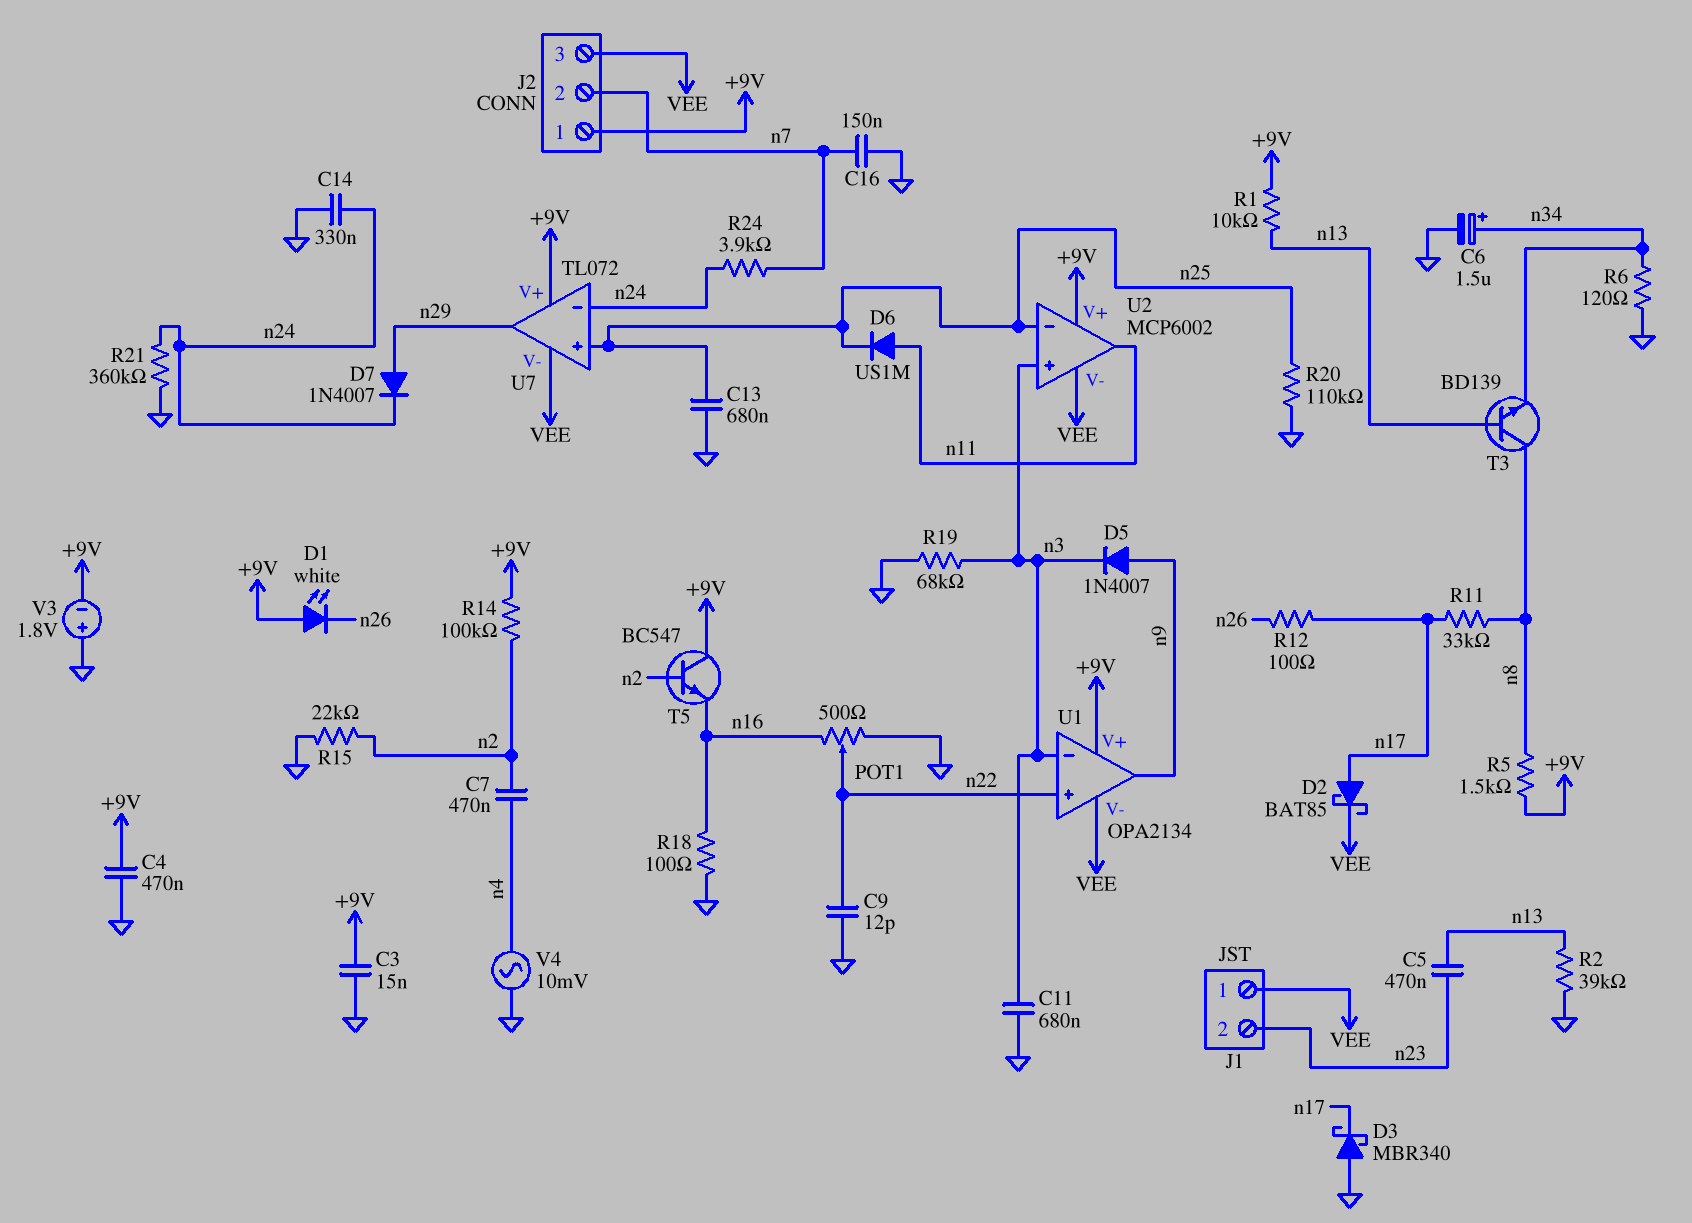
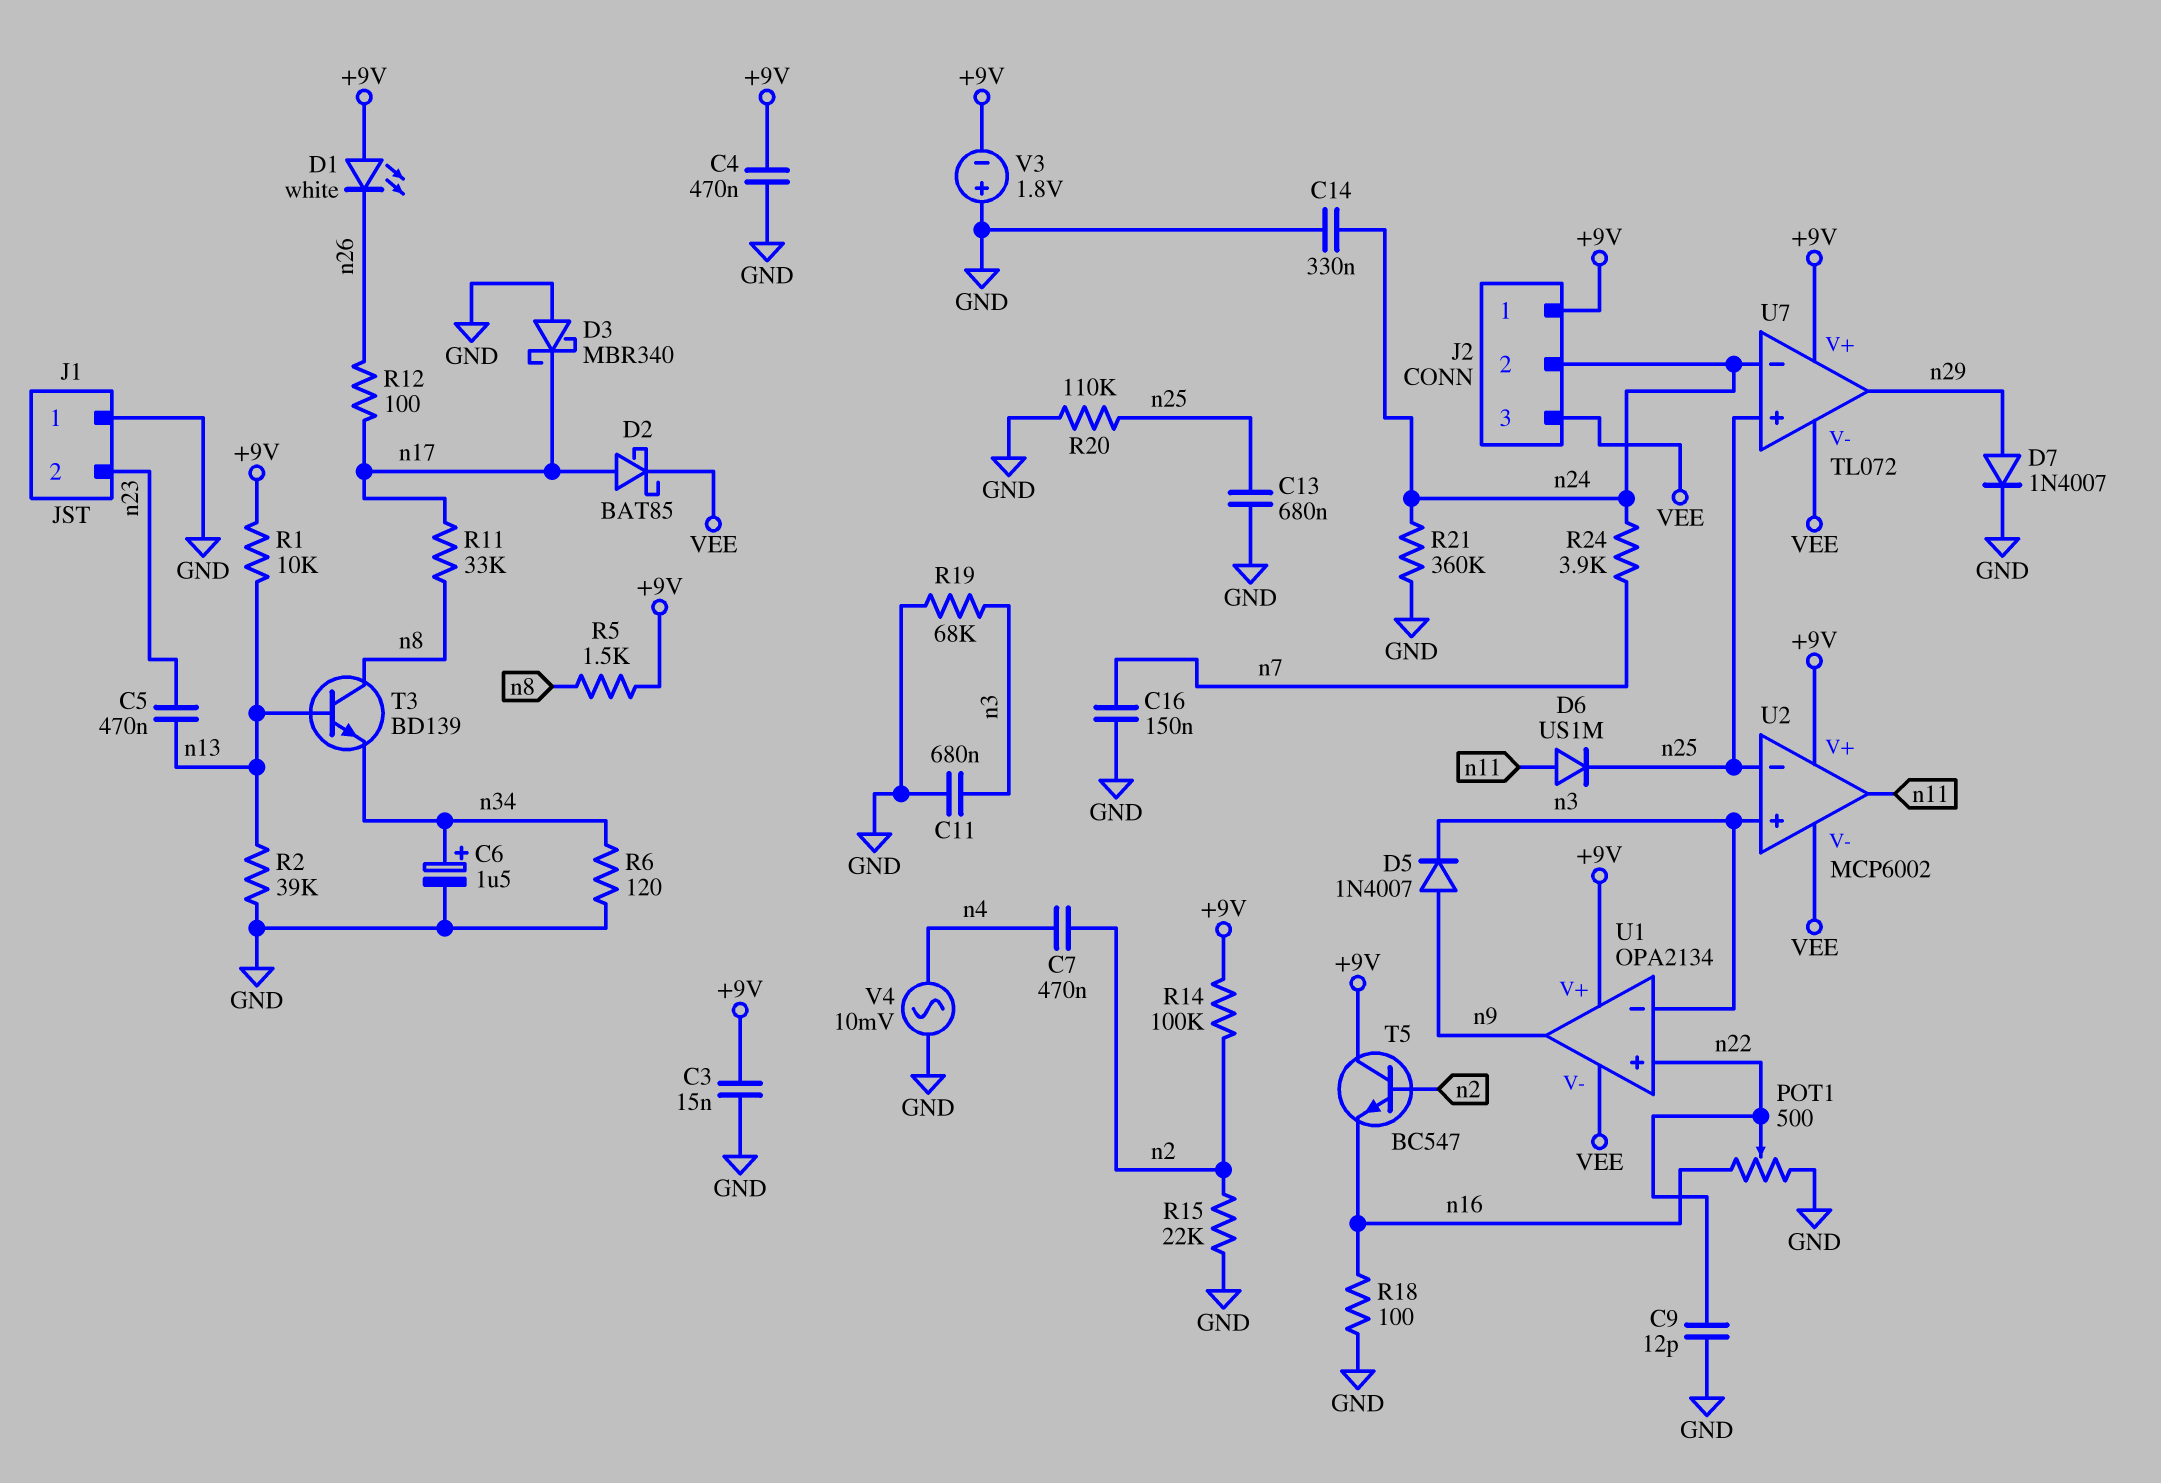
D7: diode 1N4007 (A n29, K n24) -> diode 1N4007 (A n29, K GND)
J1 pin 1: VEE -> GND
J2 pin 2: n7 -> n24

